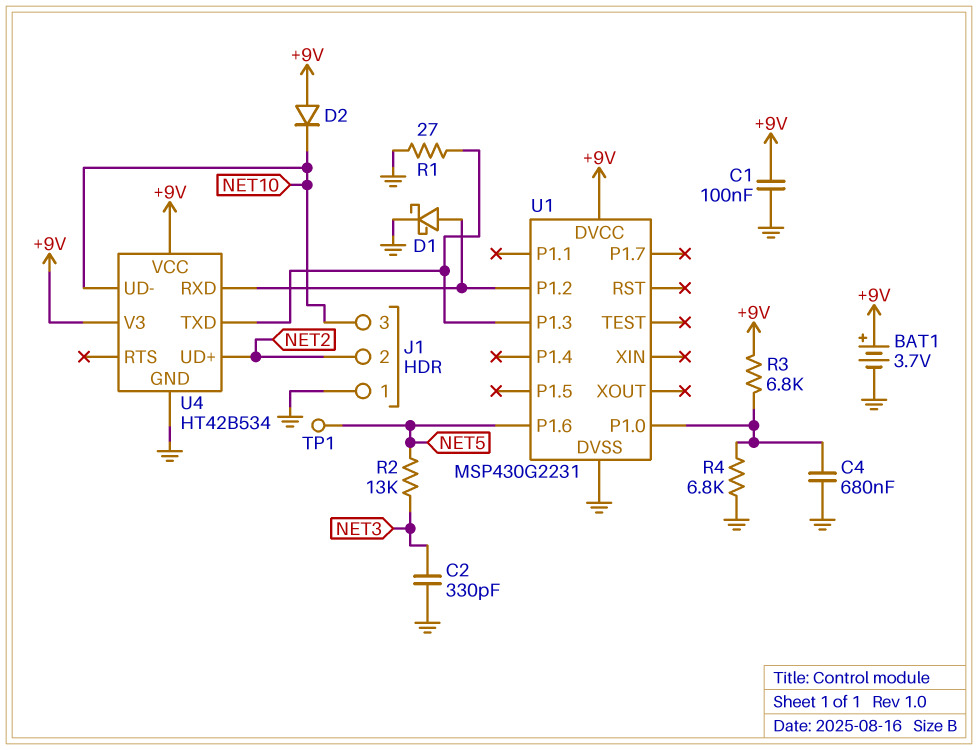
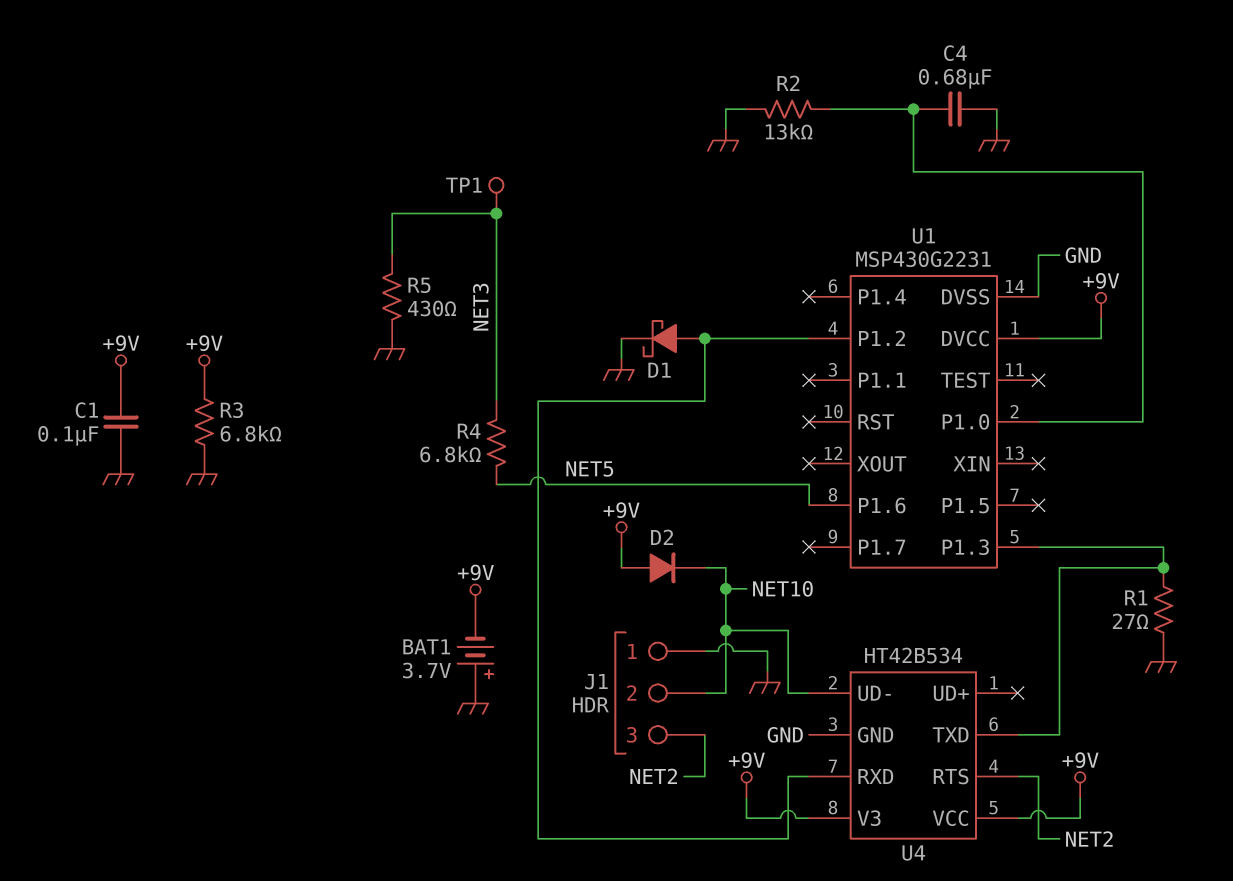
BAT1: 3.7V (plus +9V, minus GND) -> 3.7V (plus GND, minus +9V)
C2: 330pF (GND, NET3) -> none
J1 pin 2: NET2 -> NET10
J1 pin 3: NET10 -> NET2
R2: 13k (NET3, NET5) -> 13k (GND, U1/P1.0)
R3: 6.8k (+9V, U1/P1.0) -> 6.8k (+9V, GND)
R4: 6.8k (GND, U1/P1.0) -> 6.8k (NET3, NET5)
R5: none -> 430 (GND, NET3)
TP1: test point (NET5) -> test point (NET3)
U4 pin RTS: none -> NET2
U4 pin UD+: NET2 -> none

